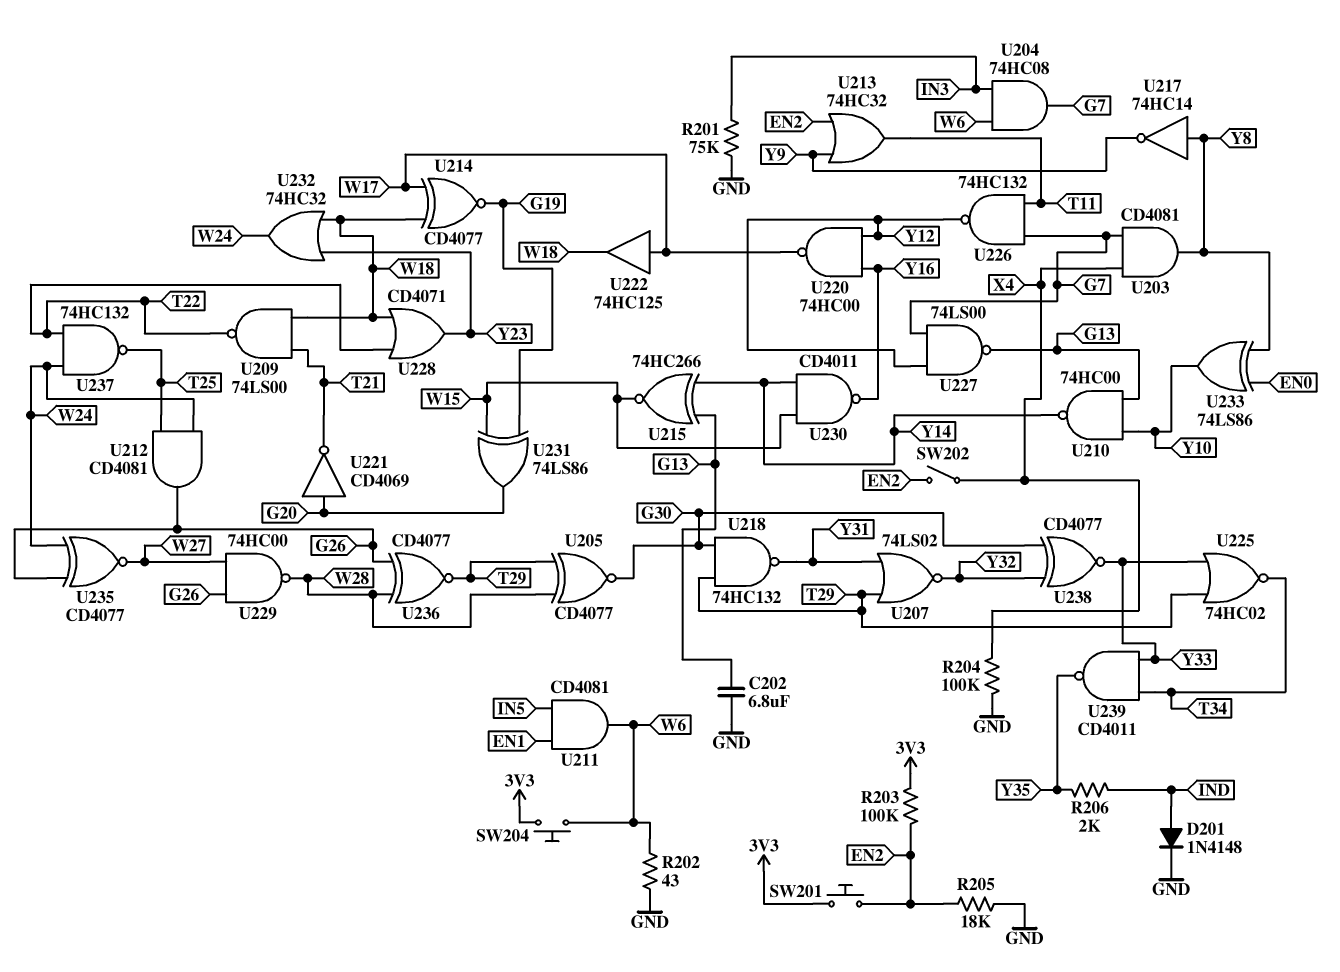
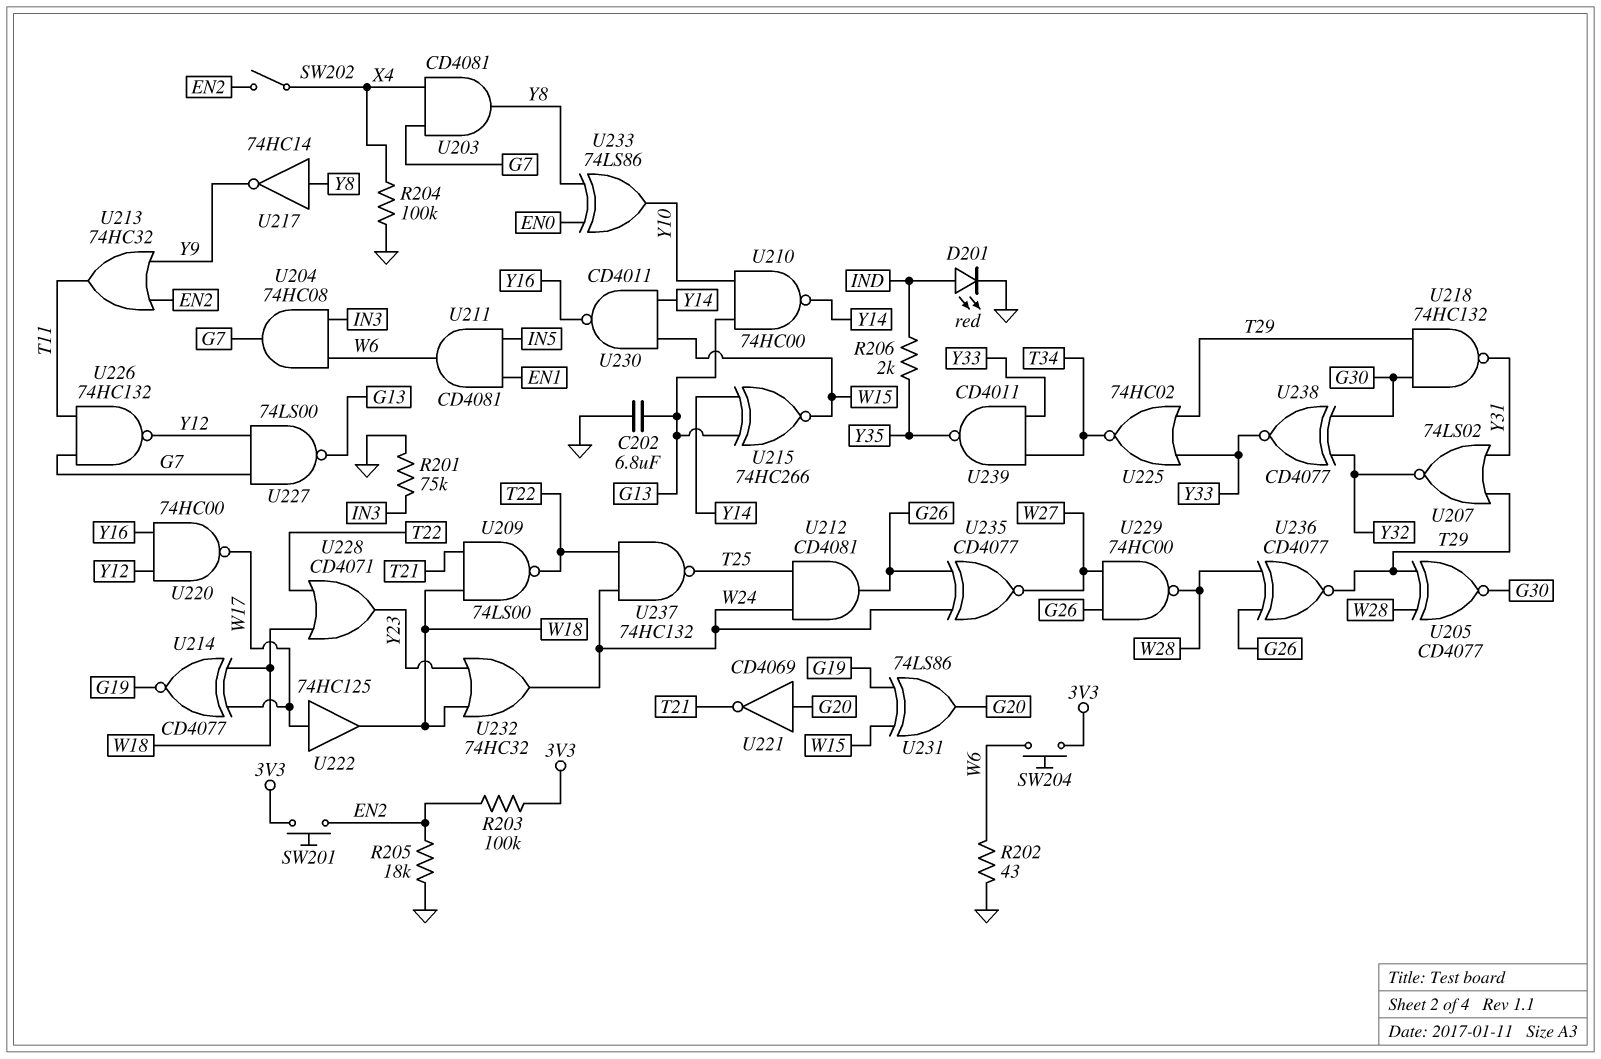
D201: diode 1N4148 (A IND, K GND) -> LED red (A IND, K GND)

